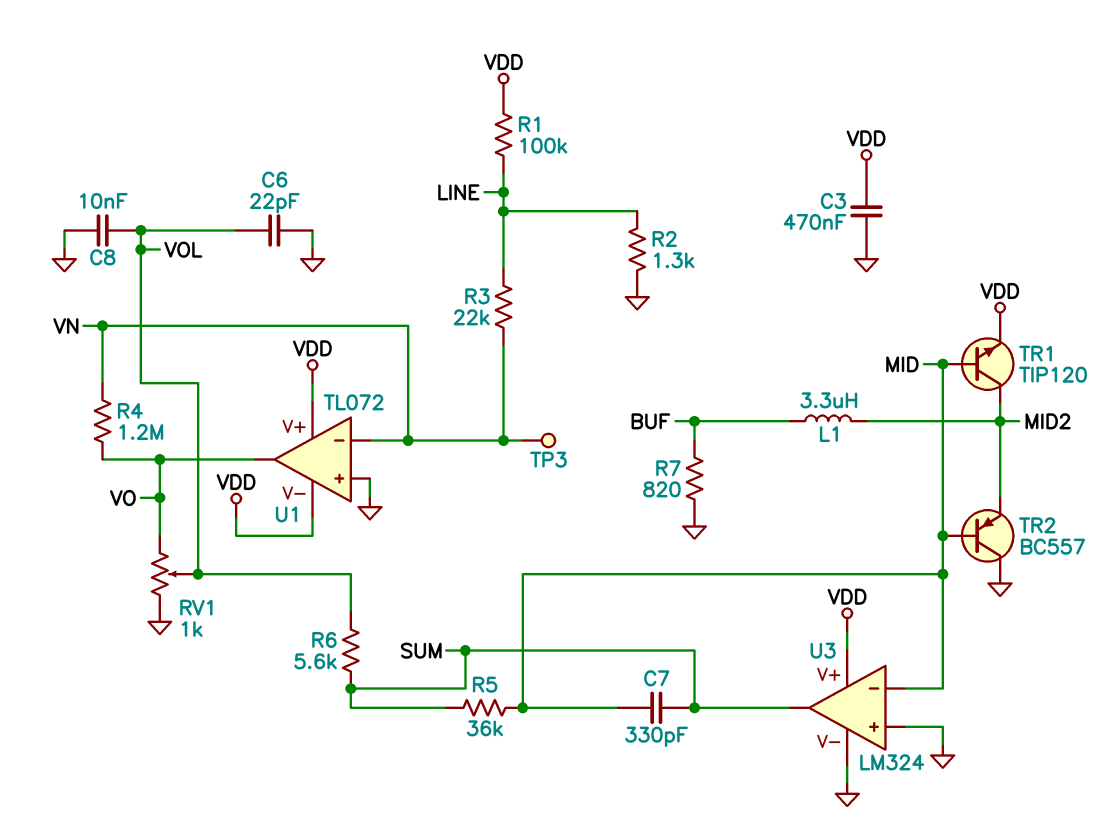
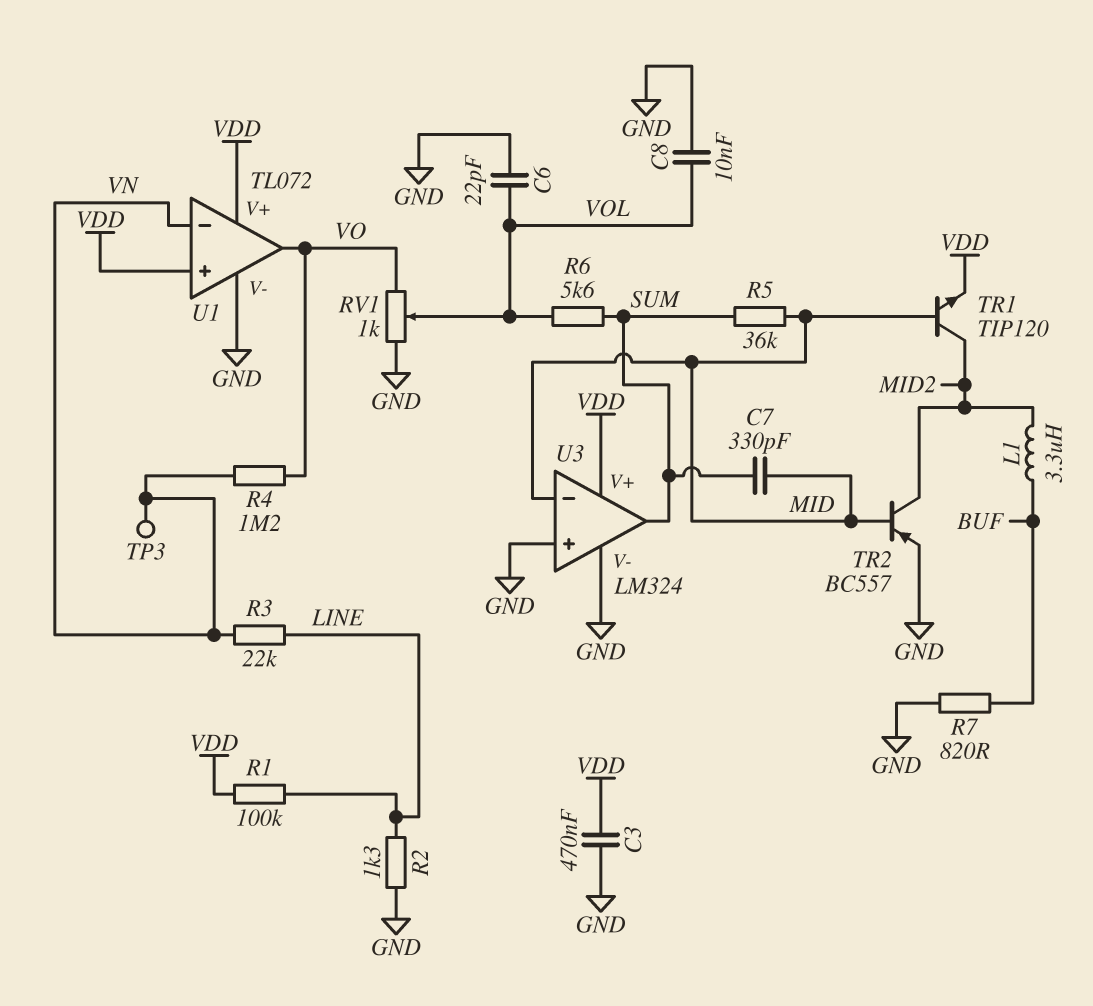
TR2: PNP BC557 (B MID, C GND, E MID2) -> PNP BC557 (B MID, C MID2, E GND)
U1 pin V-: VDD -> GND
U1 pin in+: GND -> VDD

